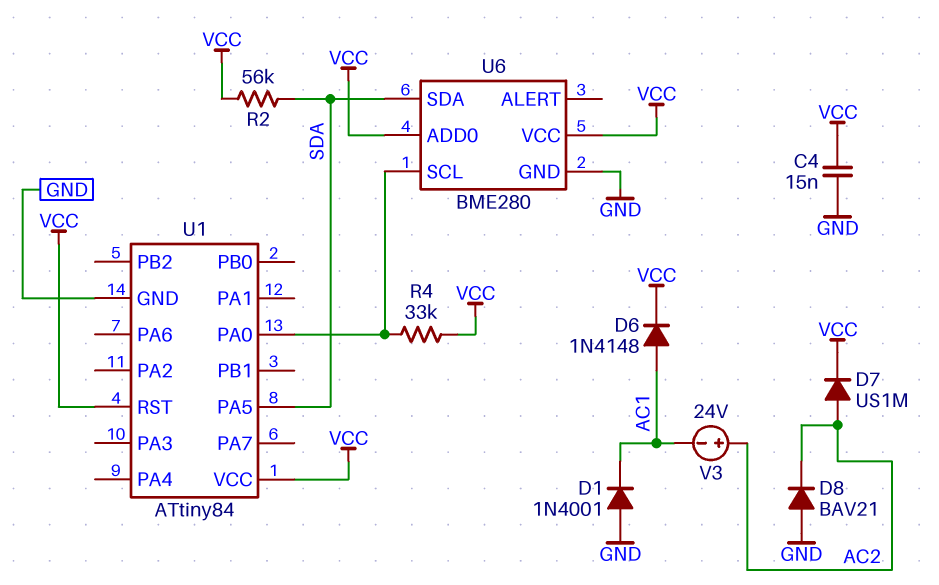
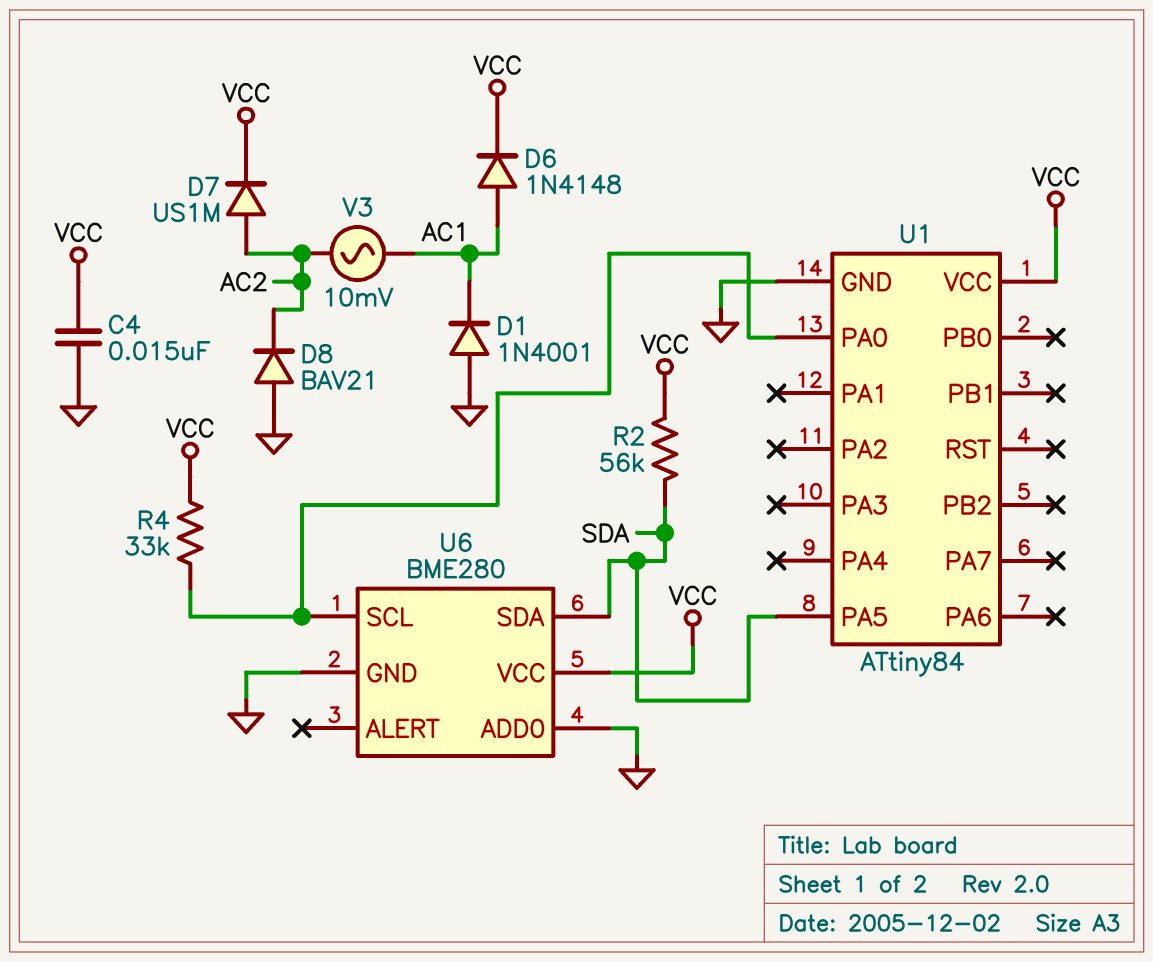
U1 pin RST: VCC -> none
U6 pin ADD0: VCC -> GND
V3: 24V (plus AC2, minus AC1) -> AC 10mV (AC1, AC2)

